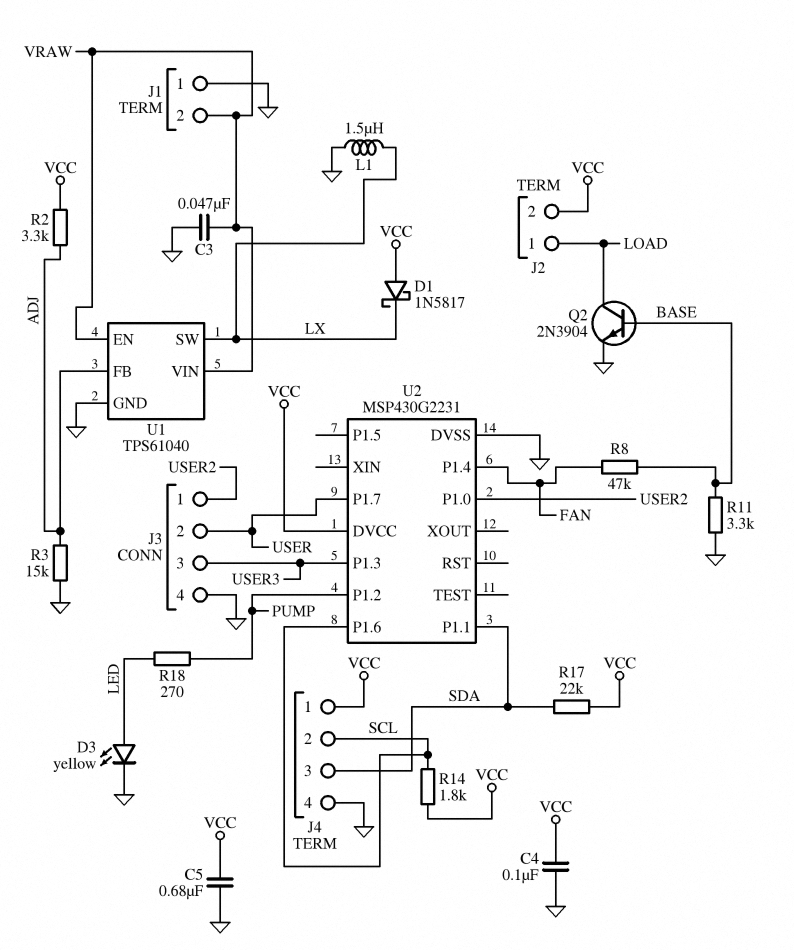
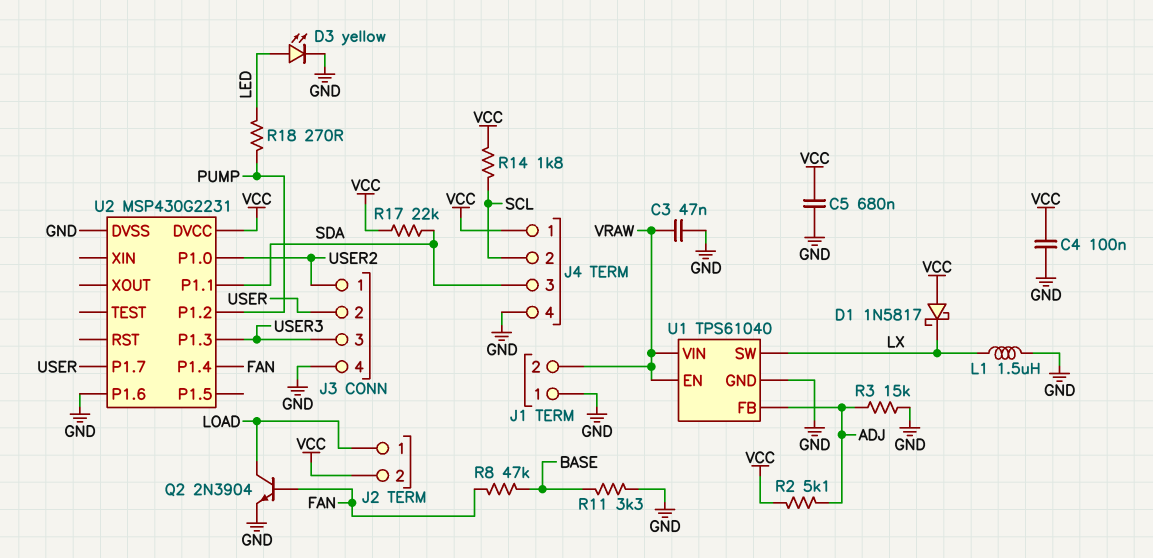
Q2: NPN 2N3904 (B BASE, C LOAD, E GND) -> NPN 2N3904 (B FAN, C LOAD, E GND)
R2: 3.3k (ADJ, VCC) -> 5.1k (ADJ, VCC)
U2 pin P1.6: SCL -> GND

